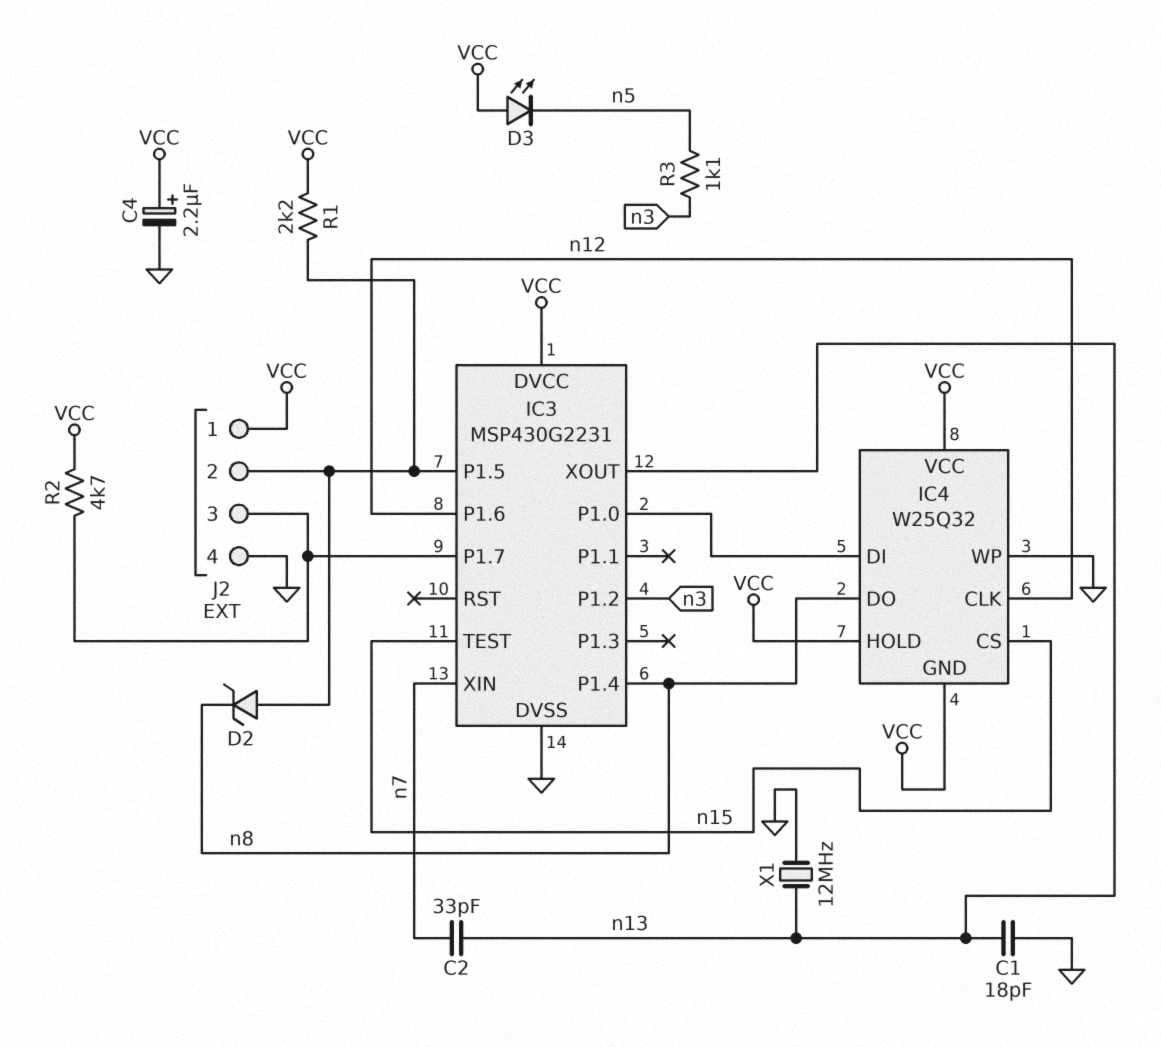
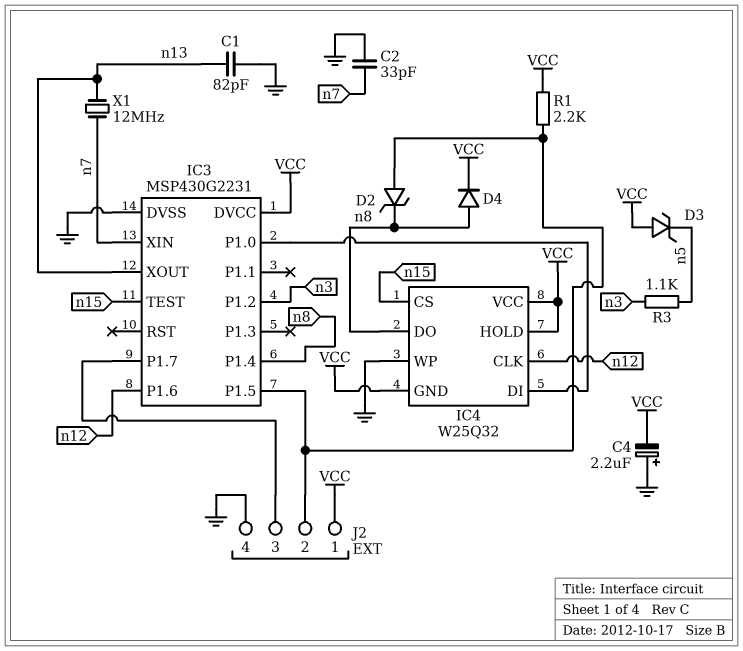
C1: 18pF (GND, n13) -> 82pF (GND, n13)
C2: 33pF (n7, n13) -> 33pF (GND, n7)
C4: 2.2uF (plus VCC, minus GND) -> 2.2uF (plus GND, minus VCC)
D3: LED (A VCC, K n5) -> zener (A VCC, K n5)
D4: none -> diode (A n8, K VCC)
R2: 4.7k (IC3/P1.7, VCC) -> none
X1: 12MHz (GND, n13) -> 12MHz (n7, n13)

